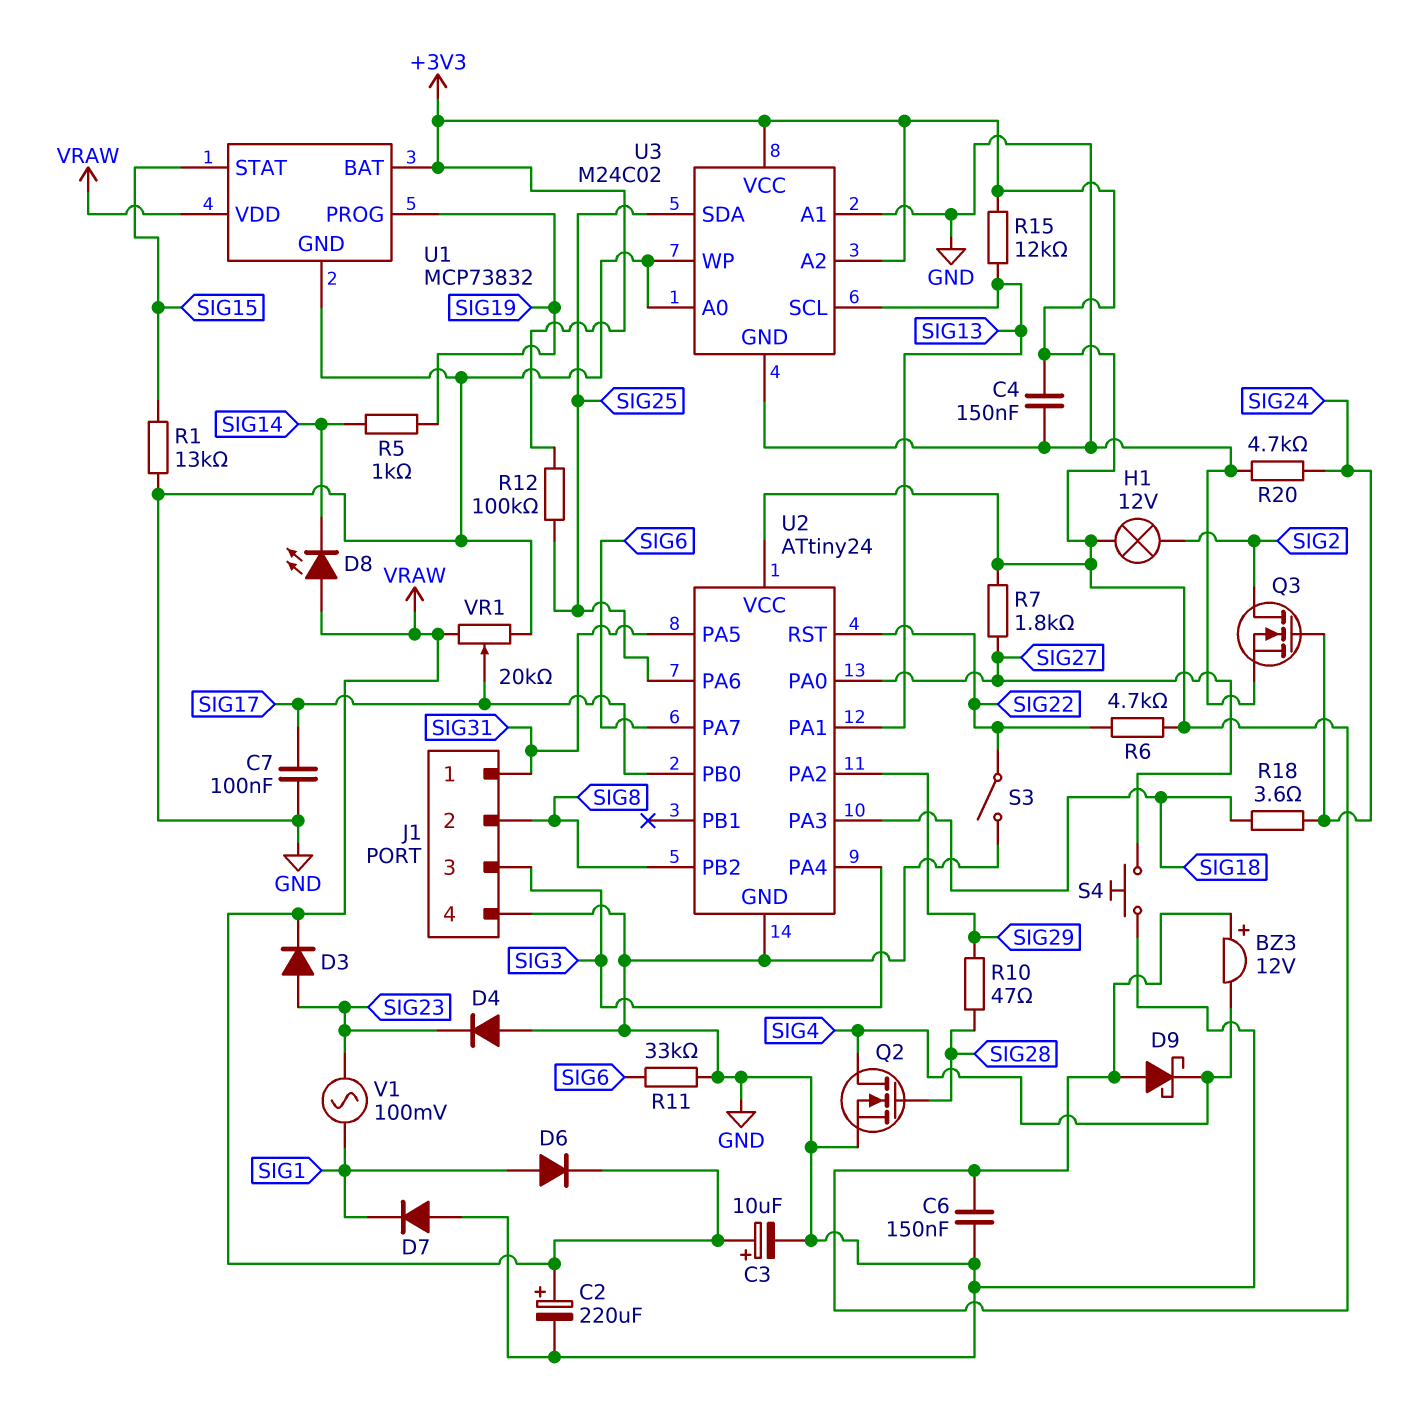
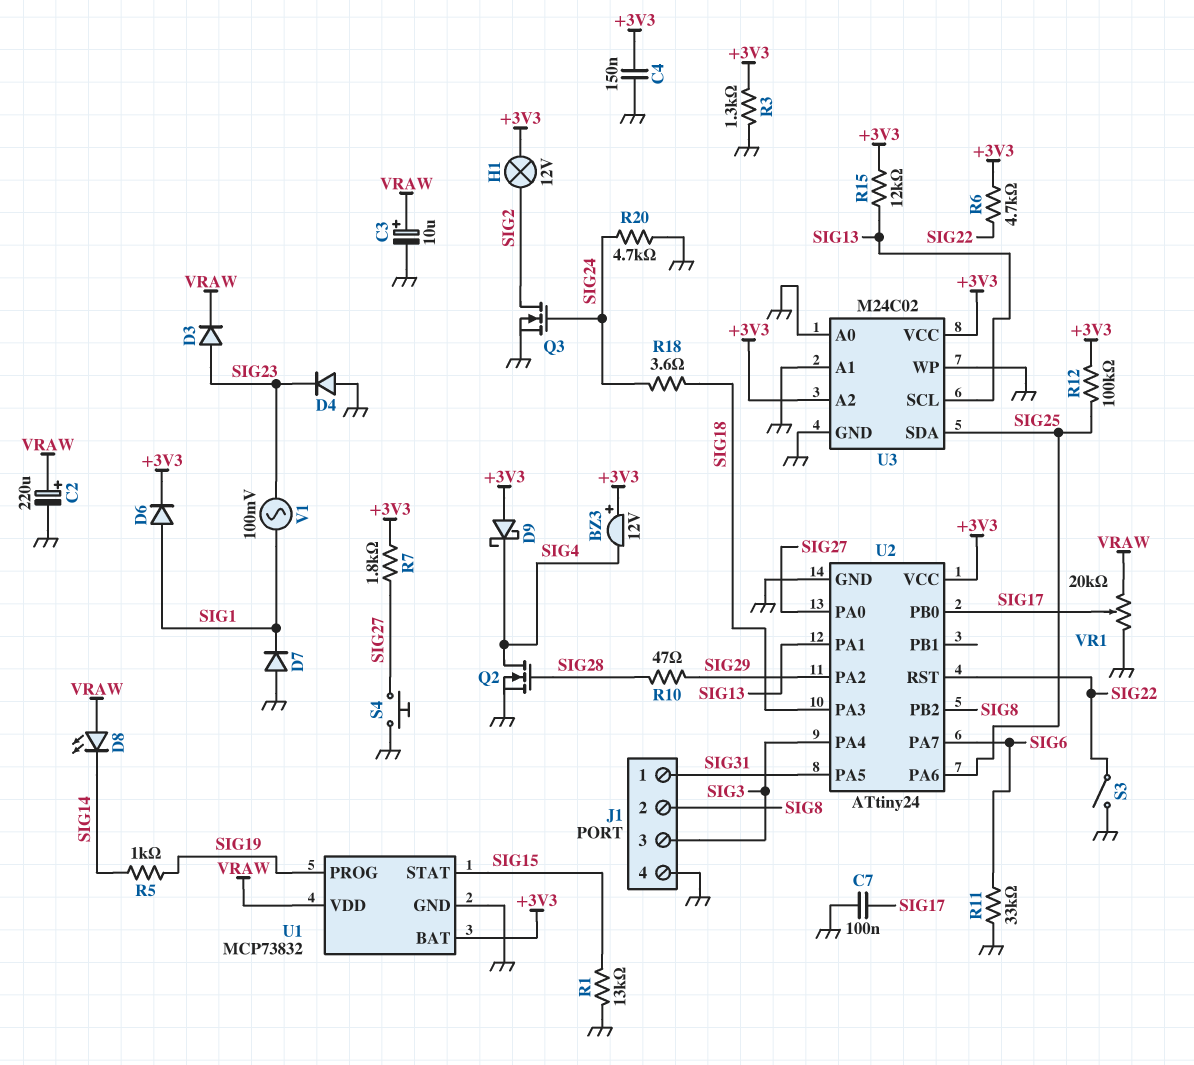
C6: 150nF (+3V3, GND) -> none
D6: diode (A SIG1, K VRAW) -> diode (A SIG1, K +3V3)
R3: none -> 1.3k (+3V3, GND)

